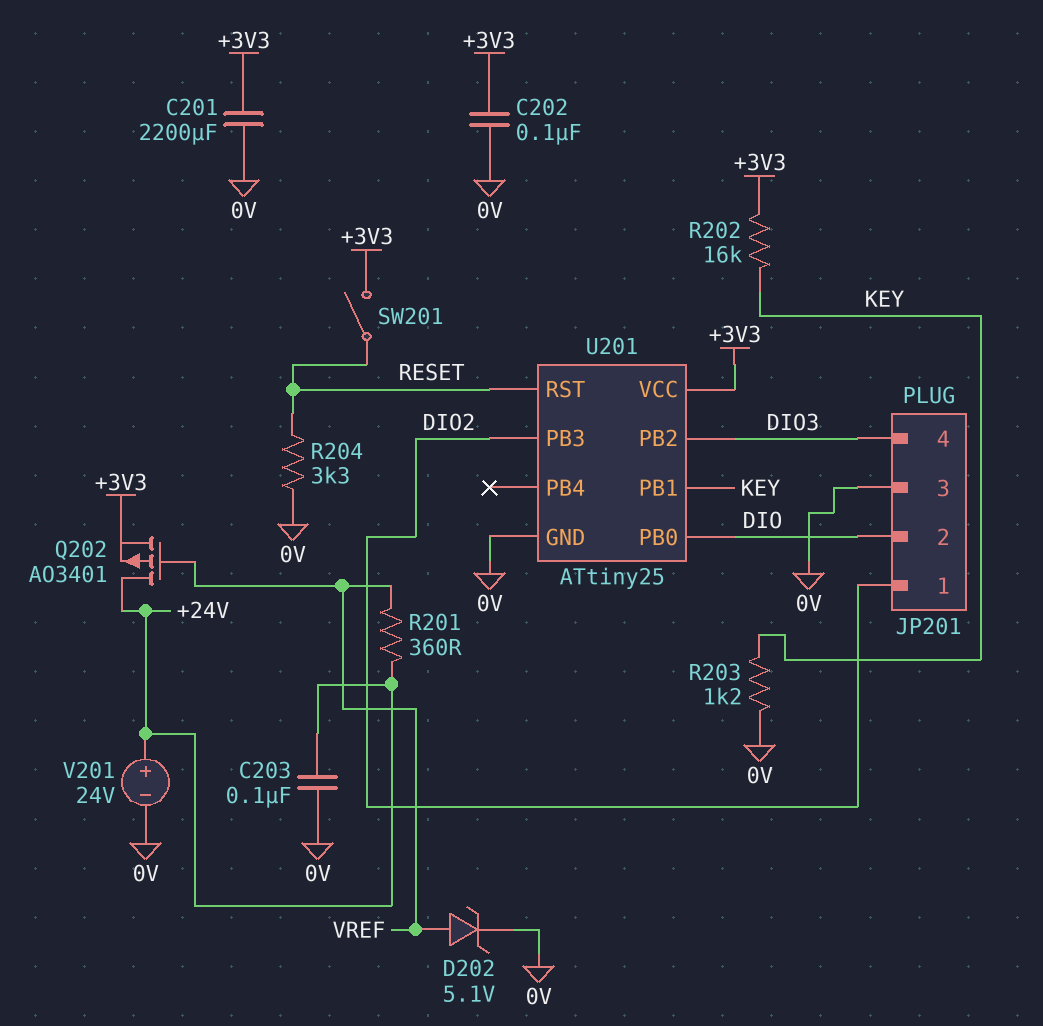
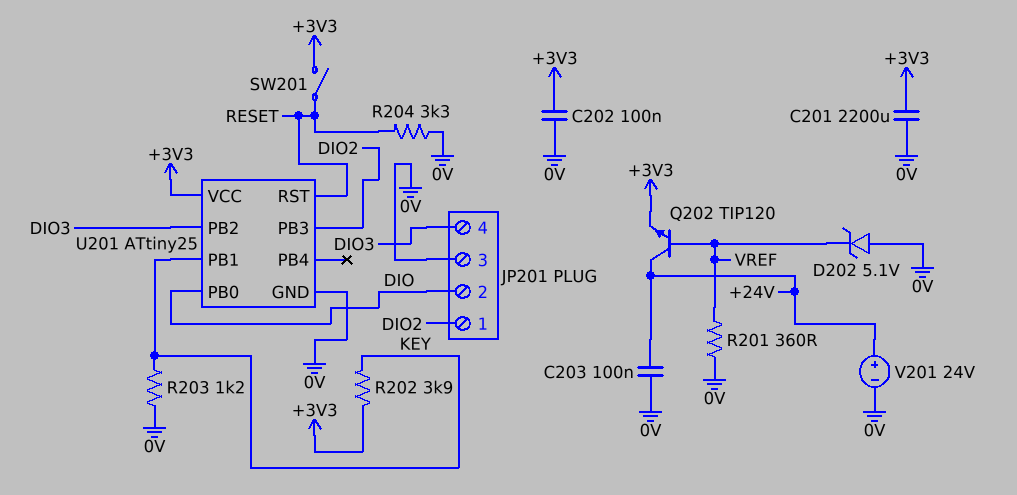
D202: zener 5.1V (A VREF, K 0V) -> zener 5.1V (A 0V, K VREF)
Q202: PMOS AO3401 (G VREF, D +24V, S +3V3) -> NPN TIP120 (B VREF, C +24V, E +3V3)
R201: 360 (+24V, VREF) -> 360 (0V, VREF)
R202: 16k (+3V3, KEY) -> 3.9k (+3V3, KEY)

